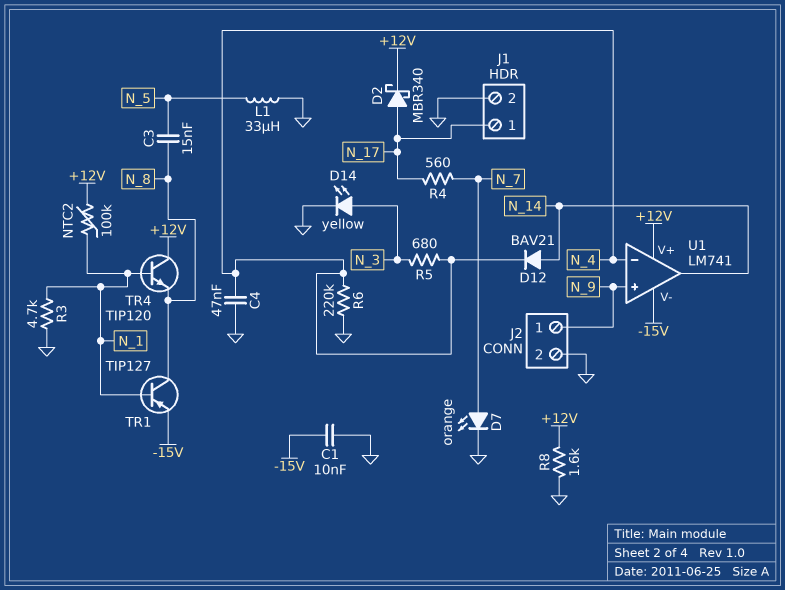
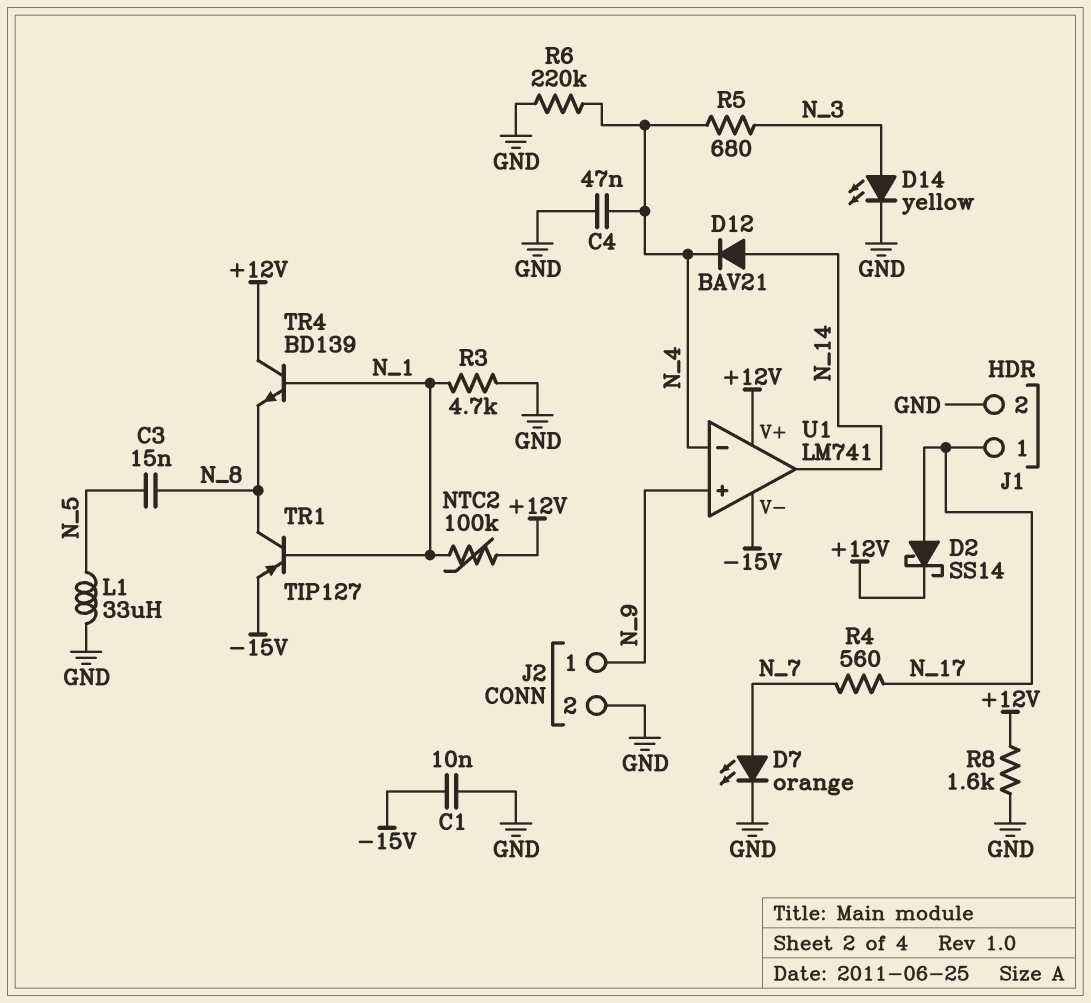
D2: schottky MBR340 (A N_17, K +12V) -> schottky SS14 (A N_17, K +12V)
TR4: NPN TIP120 (B N_1, C +12V, E N_8) -> NPN BD139 (B N_1, C +12V, E N_8)

